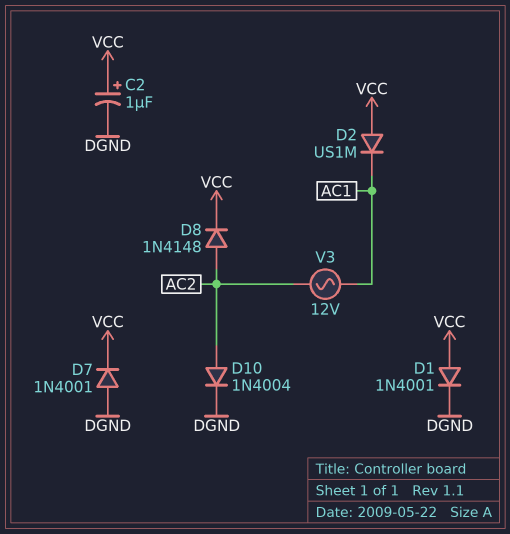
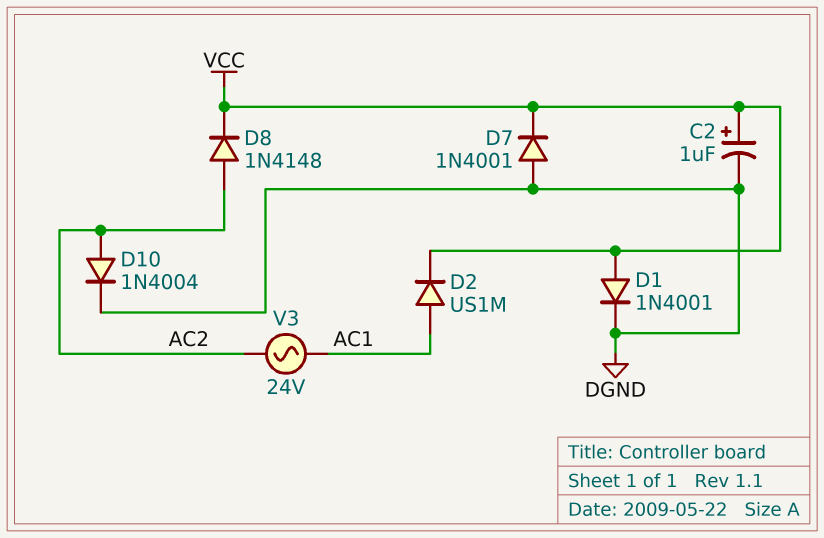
D2: diode US1M (A VCC, K AC1) -> diode US1M (A AC1, K VCC)
V3: AC 12V (AC1, AC2) -> AC 24V (AC1, AC2)

